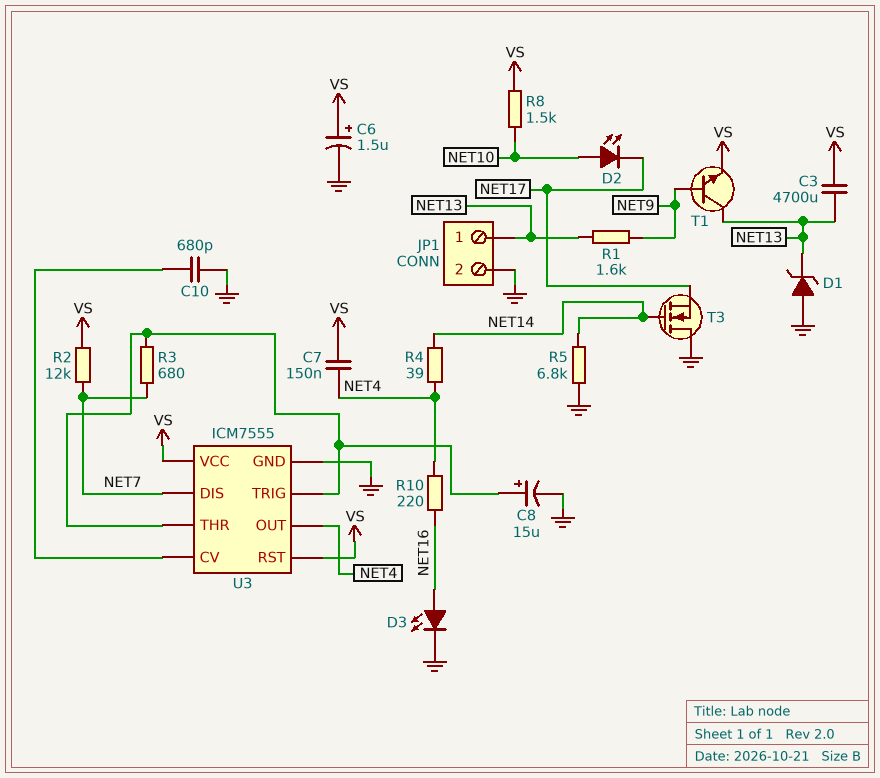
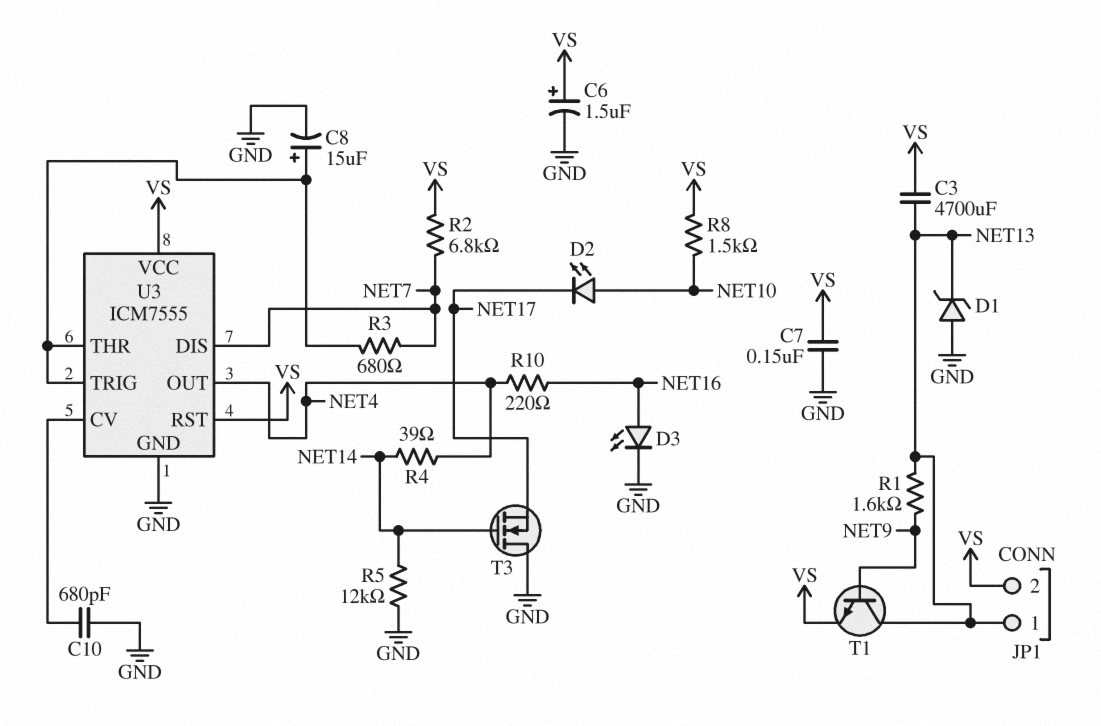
C7: 150nF (NET4, VS) -> 150nF (GND, VS)
JP1 pin 2: GND -> VS
R2: 12k (NET7, VS) -> 6.8k (NET7, VS)
R5: 6.8k (GND, NET14) -> 12k (GND, NET14)

